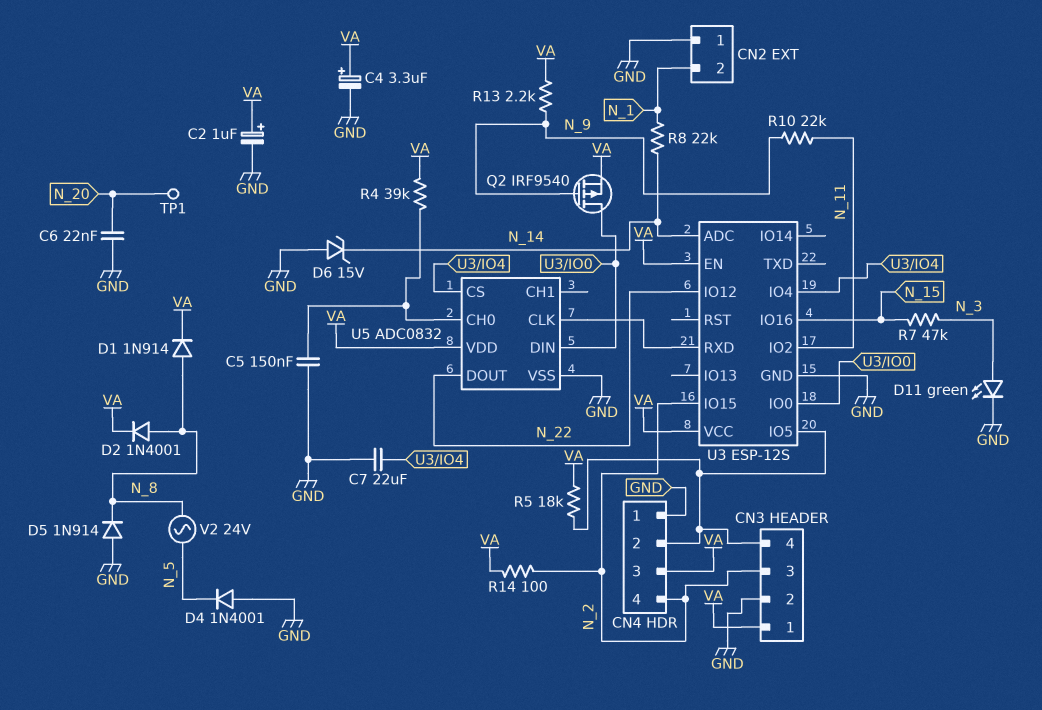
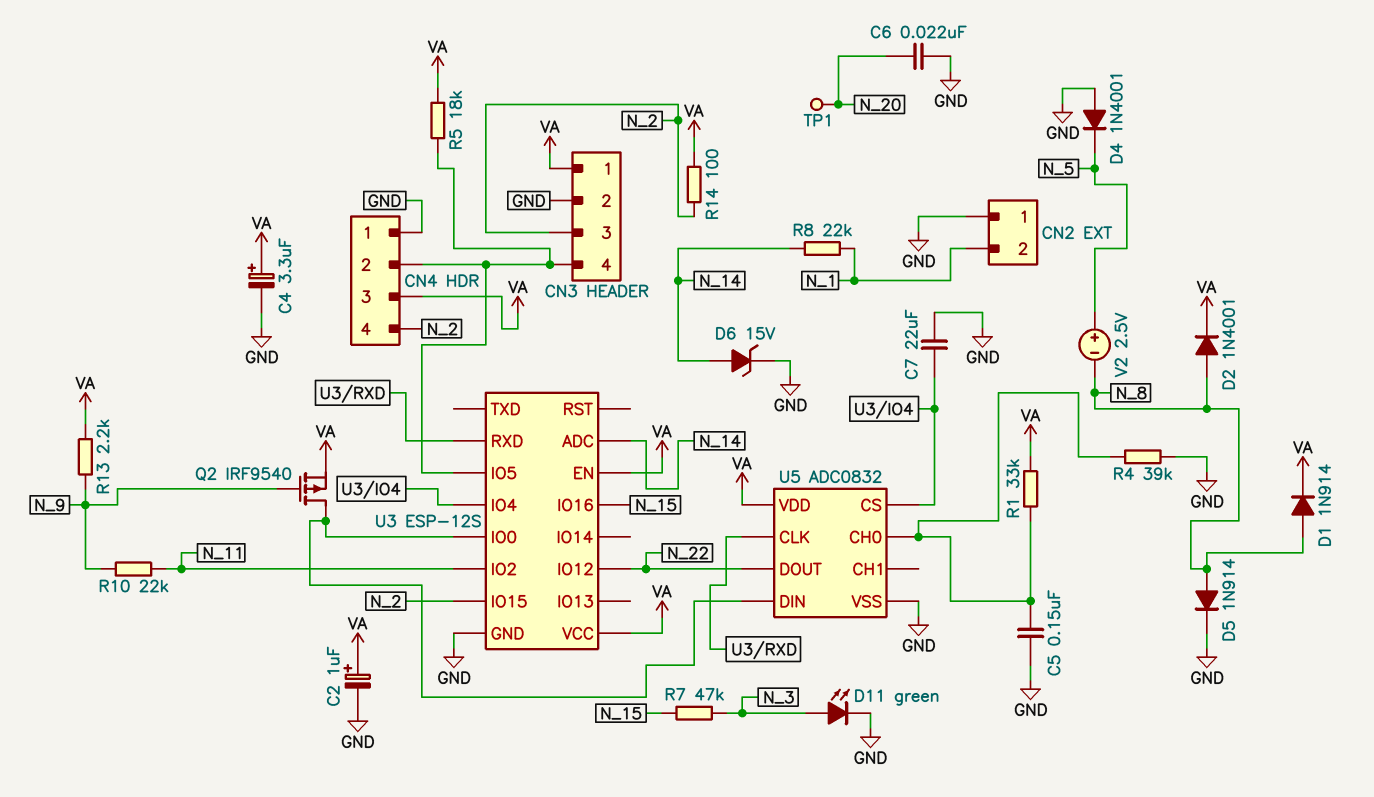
D5: diode 1N914 (A GND, K N_8) -> diode 1N914 (A N_8, K GND)
D6: zener 15V (A GND, K N_14) -> zener 15V (A N_14, K GND)
R1: none -> 33k (U5/CH0, VA)
R4: 39k (U5/CH0, VA) -> 39k (GND, U5/CH0)
V2: AC 24V (N_5, N_8) -> 2.5V (plus N_5, minus N_8)

